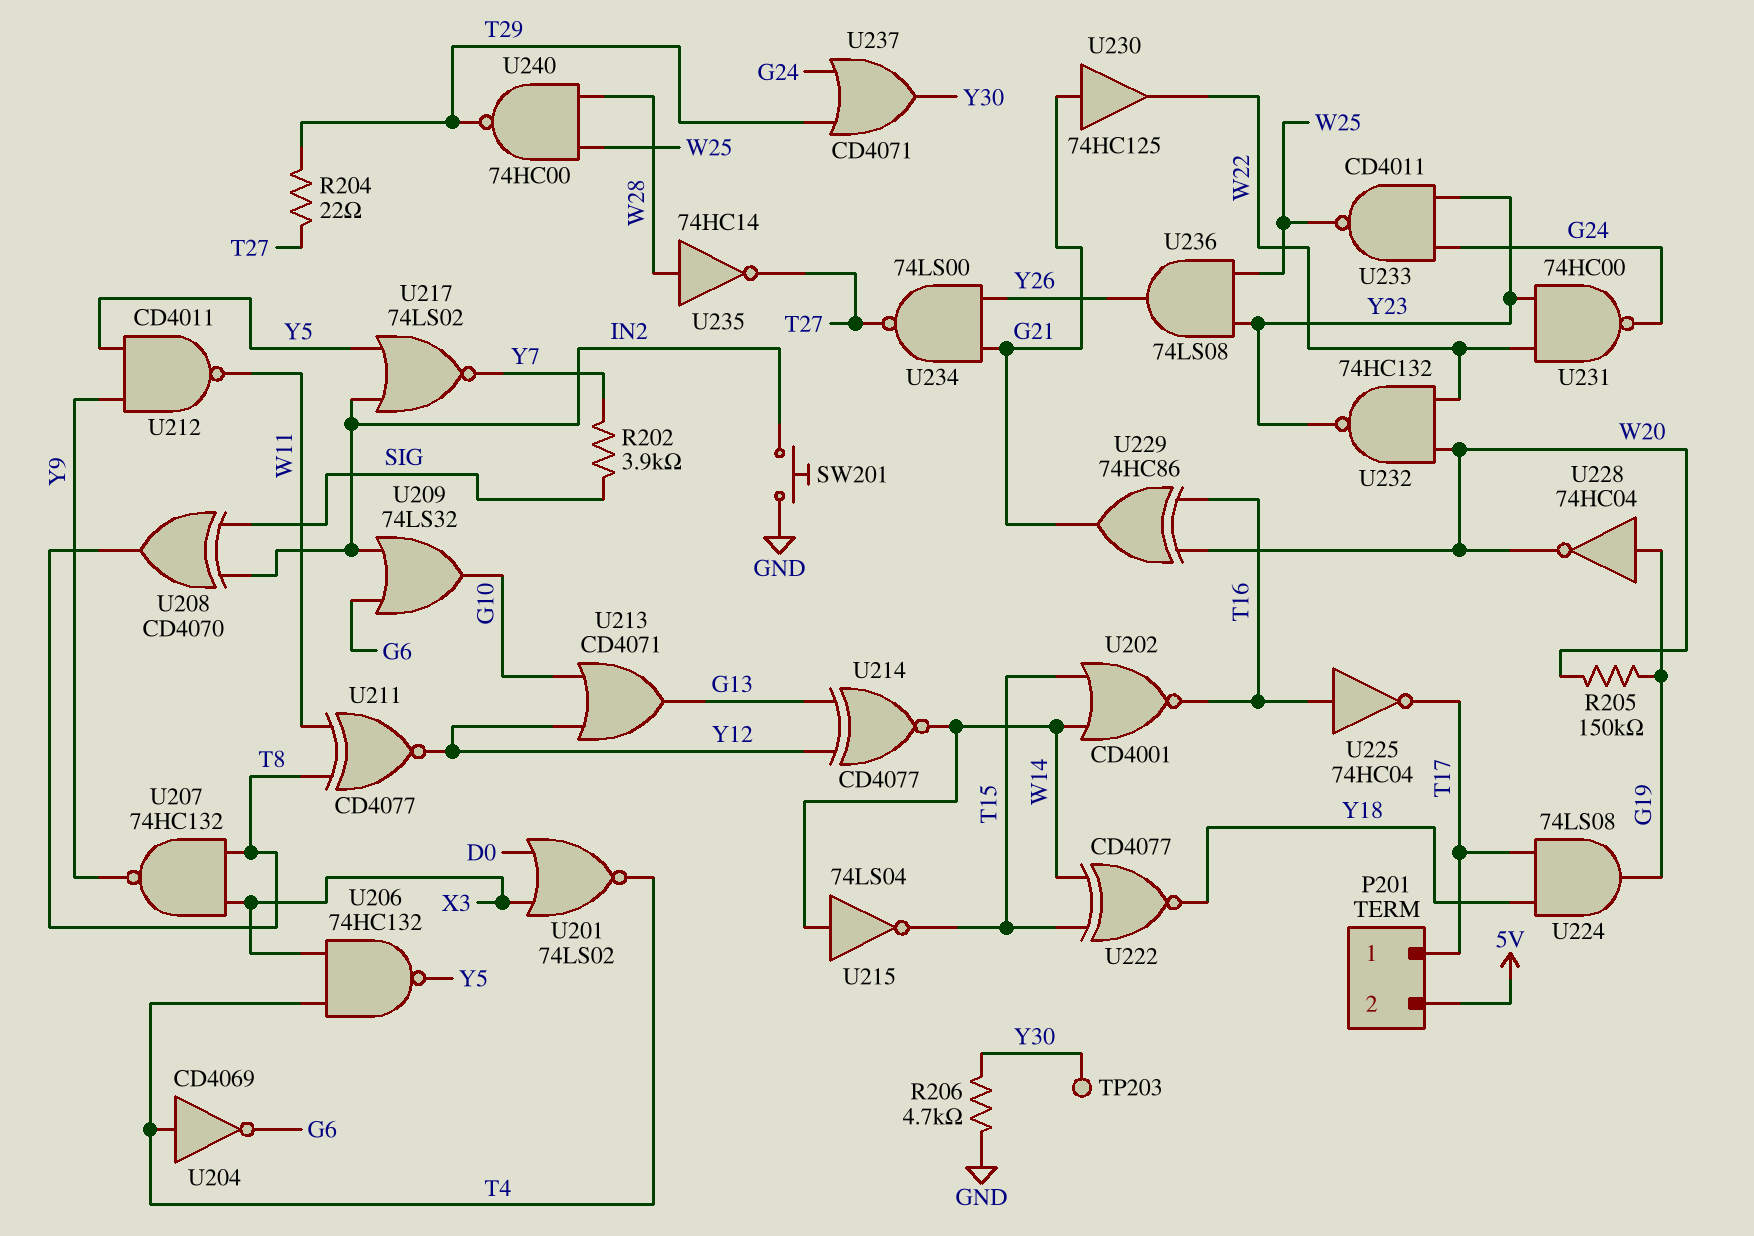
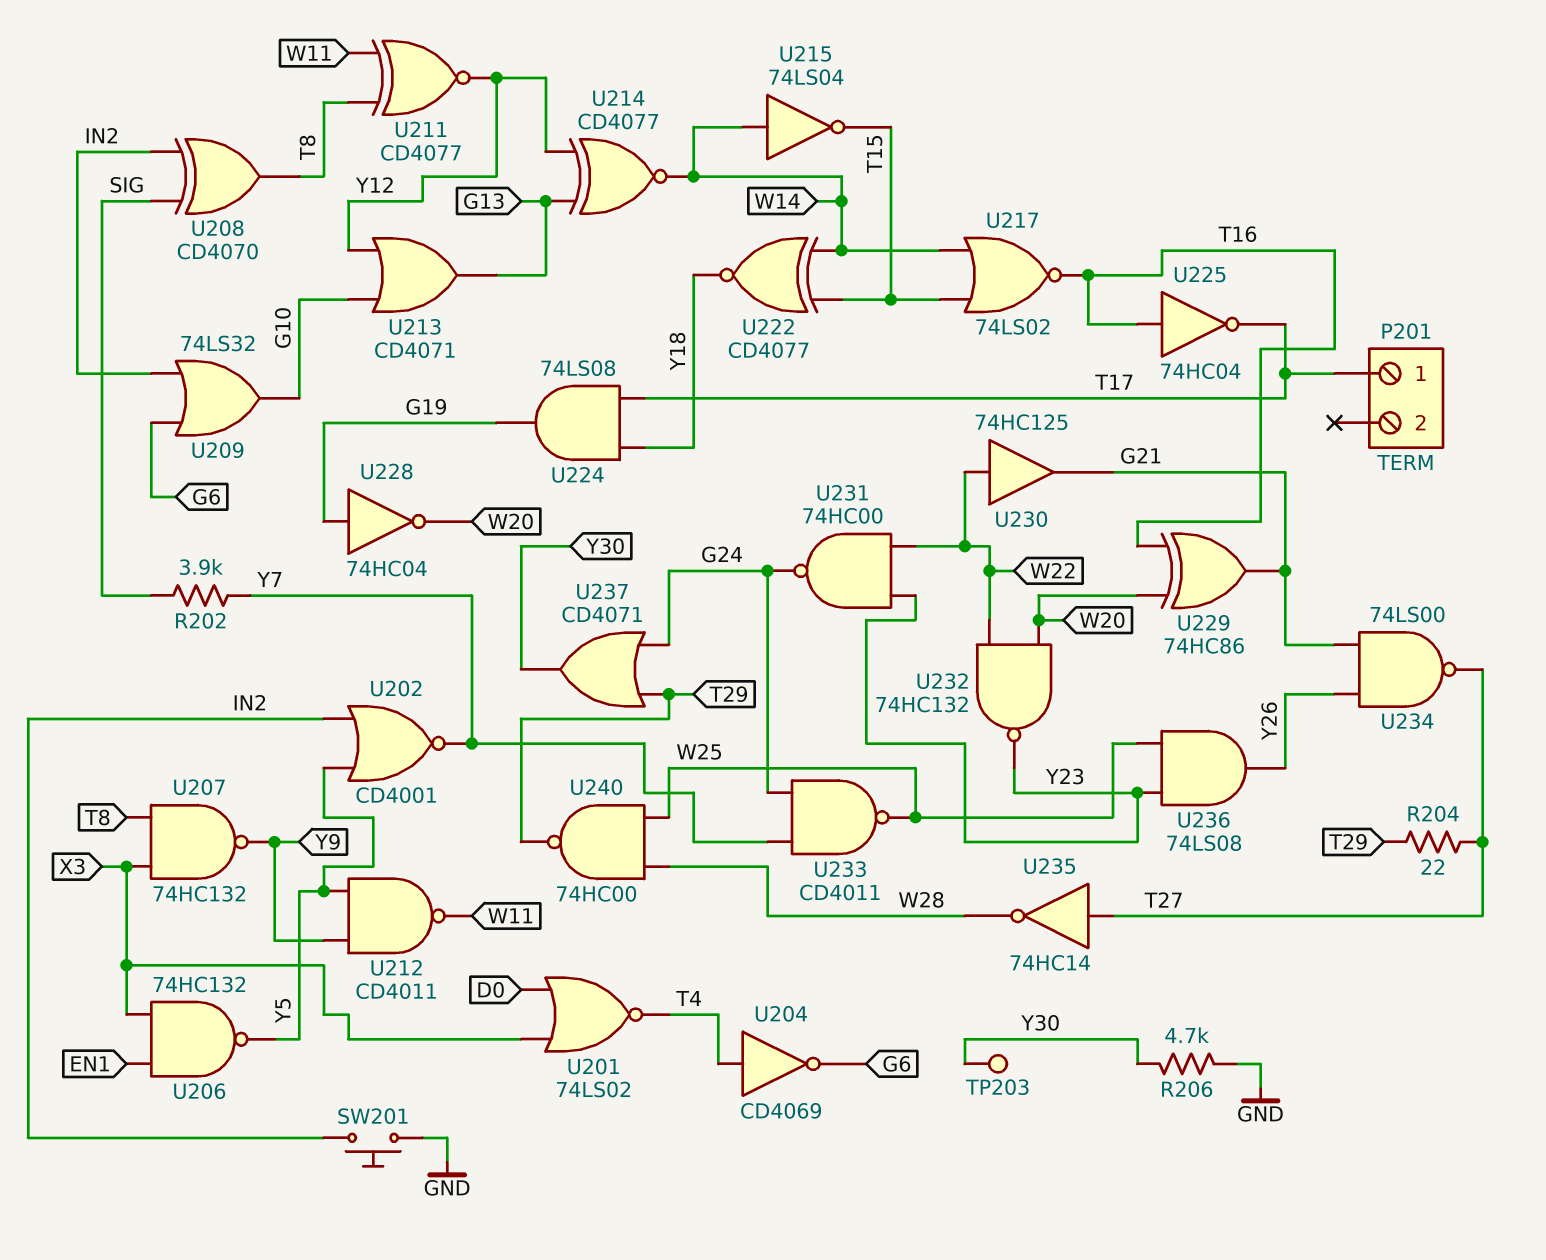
P201 pin 2: 5V -> none
R205: 150k (G19, W20) -> none
U202: NOR CD4001 (in T15, in W14, out T16) -> NOR CD4001 (in IN2, in Y5, out Y7)
U206: NAND 74HC132 (in T4, in X3, out Y5) -> NAND 74HC132 (in EN1, in X3, out Y5)
U217: NOR 74LS02 (in IN2, in Y5, out Y7) -> NOR 74LS02 (in T15, in W14, out T16)
U230: buffer 74HC125 (in G21, out W22) -> buffer 74HC125 (in W22, out G21)
U233: NAND CD4011 (in G24, in Y23, out W25) -> NAND CD4011 (in G24, in Y7, out W25)
U235: NOT 74HC14 (in W28, out T27) -> NOT 74HC14 (in T27, out W28)

